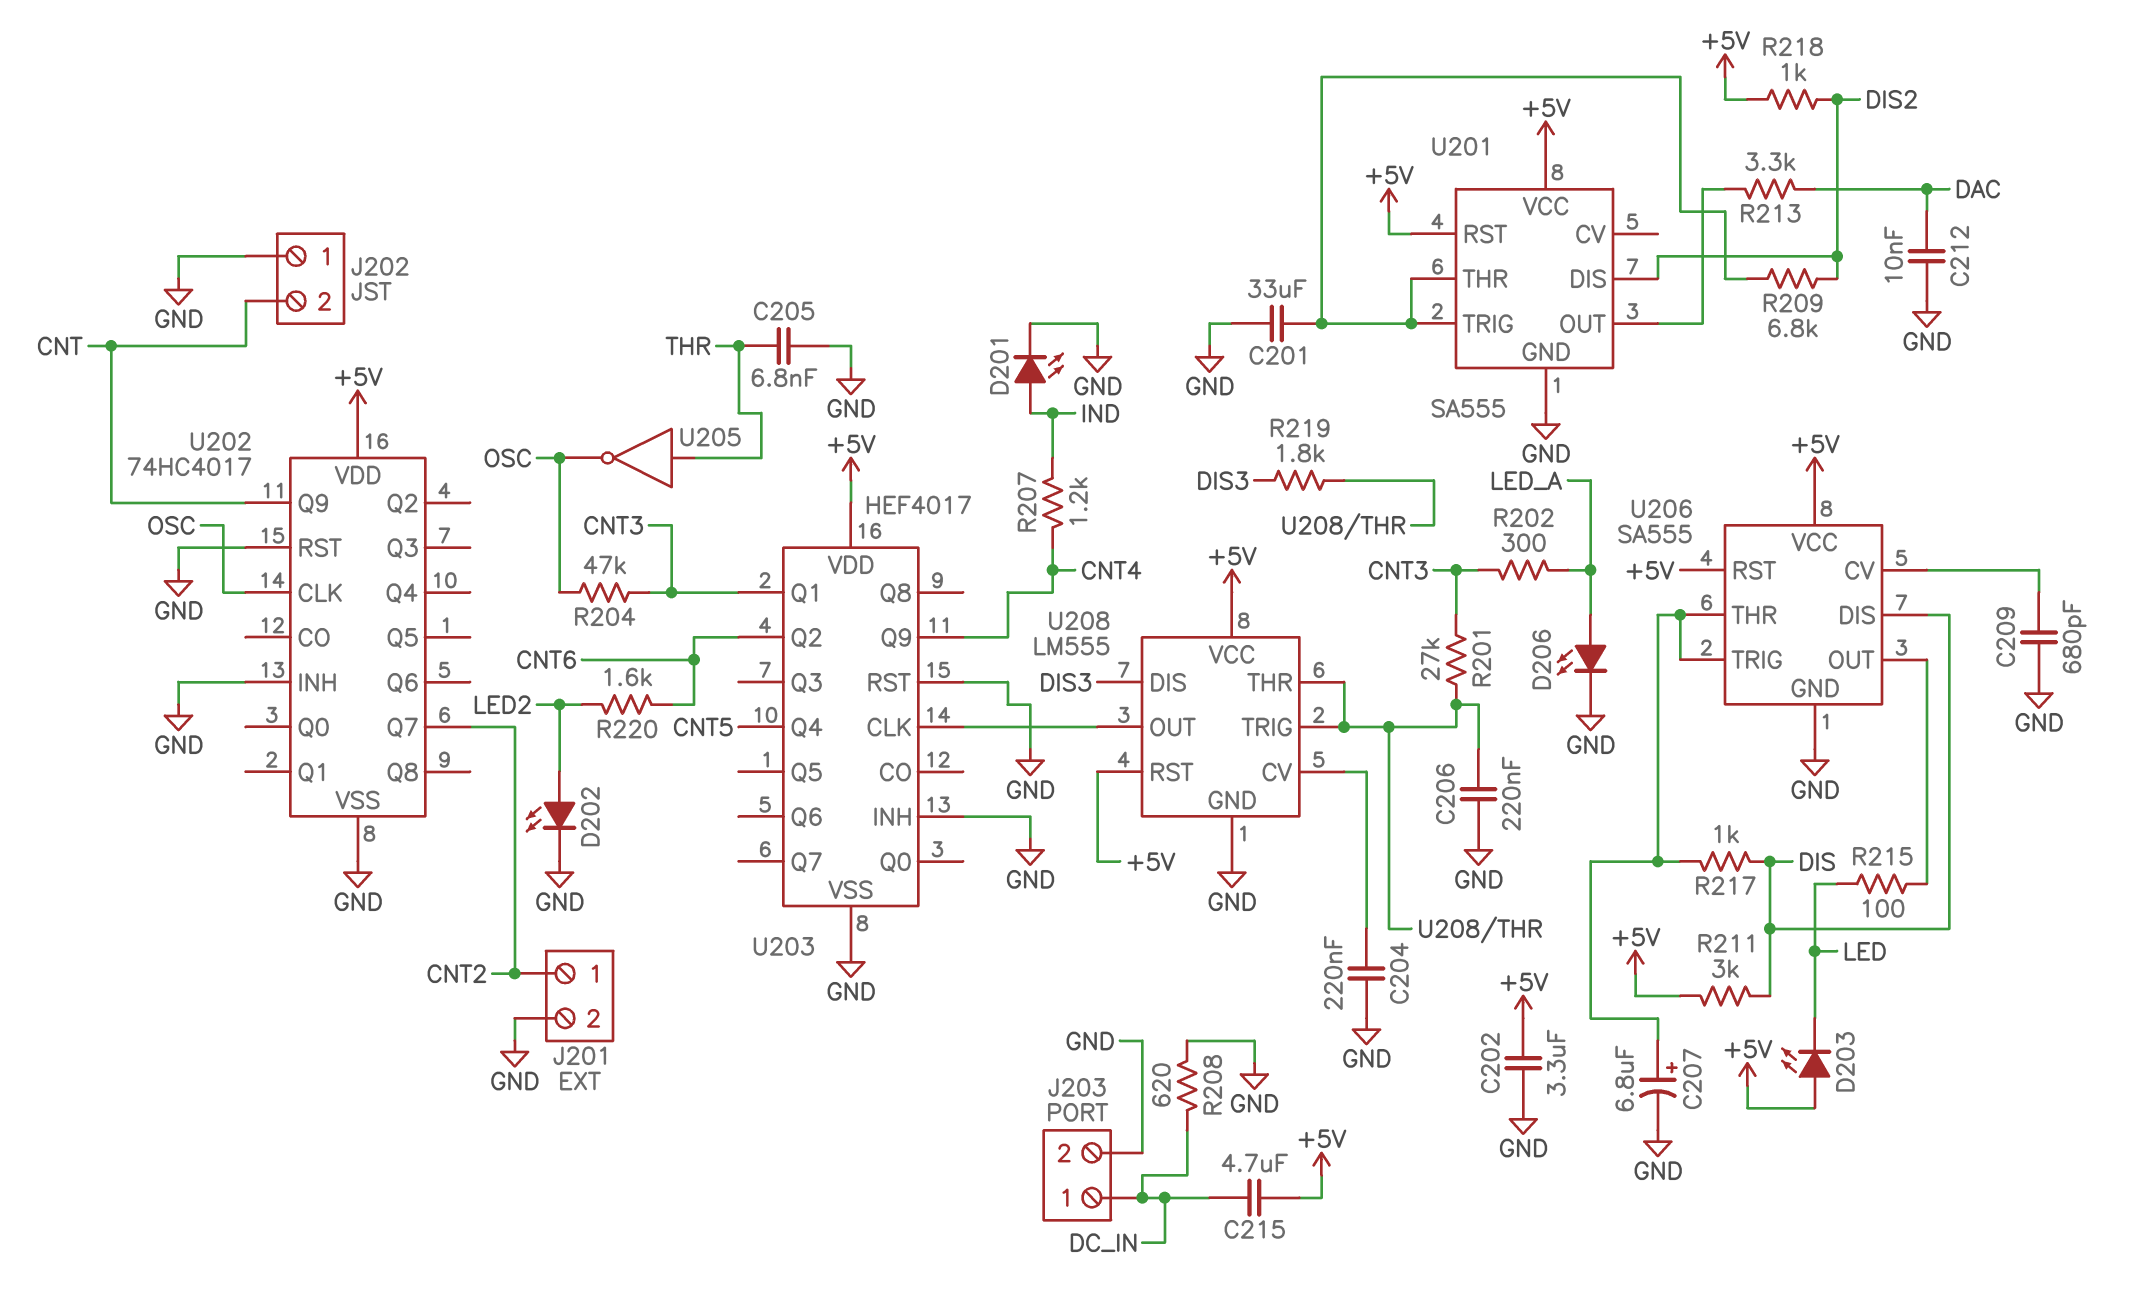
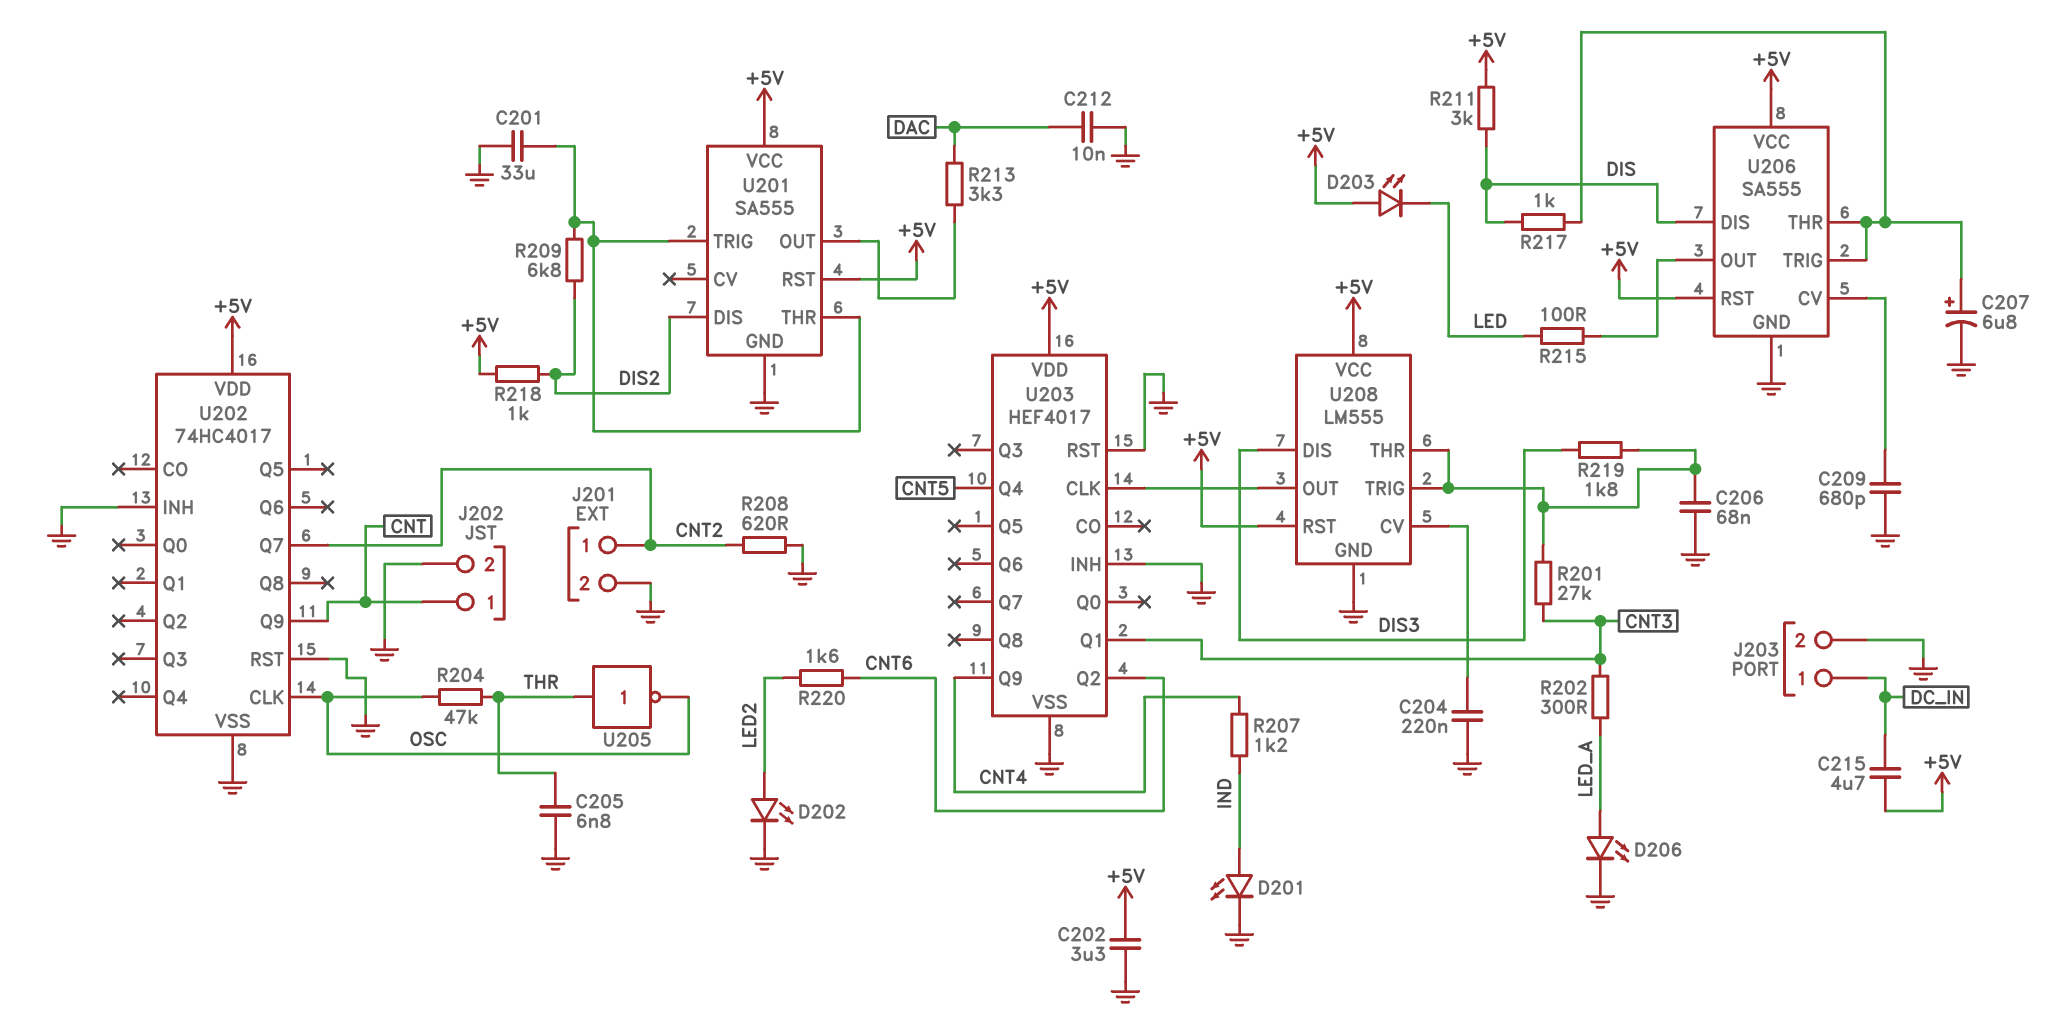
C206: 220nF (GND, U208/THR) -> 68nF (GND, U208/THR)
J202 pin 1: GND -> CNT
J202 pin 2: CNT -> GND
R204: 47k (CNT3, OSC) -> 47k (OSC, THR)
R208: 620 (DC_IN, GND) -> 620 (CNT2, GND)

